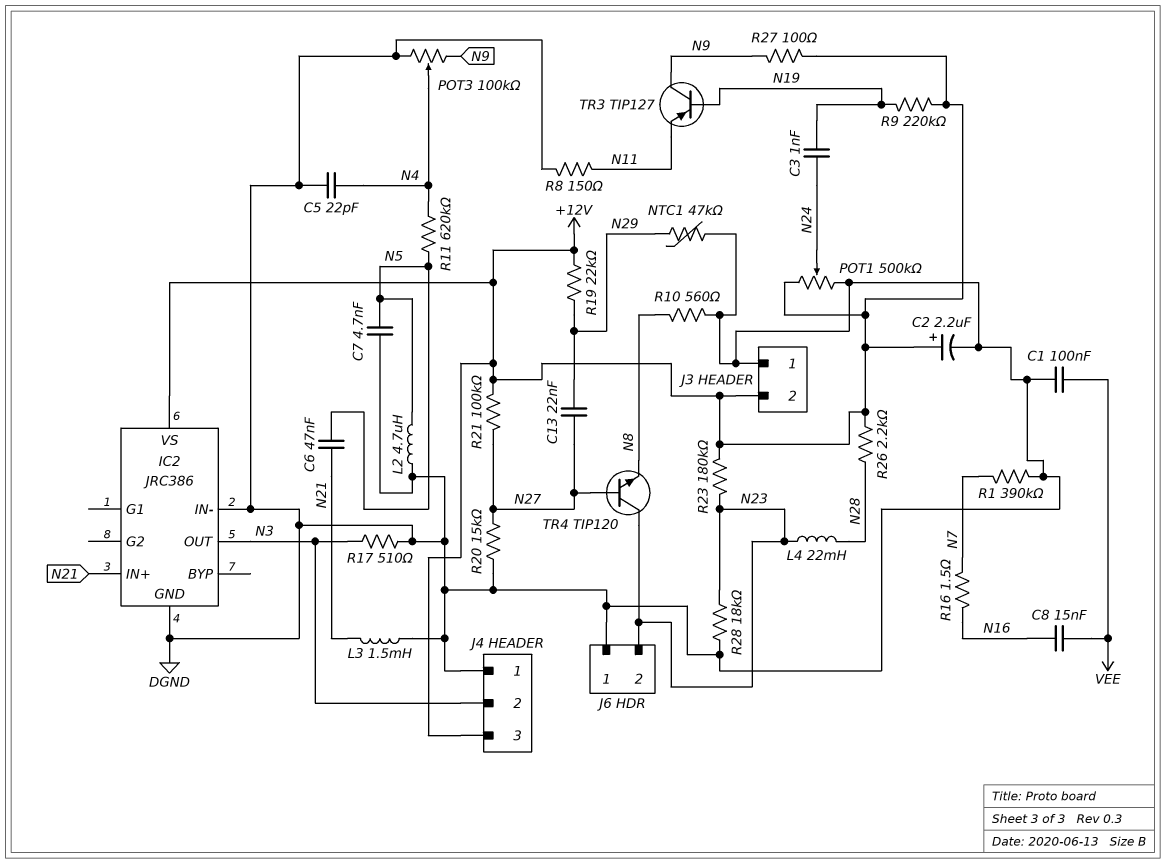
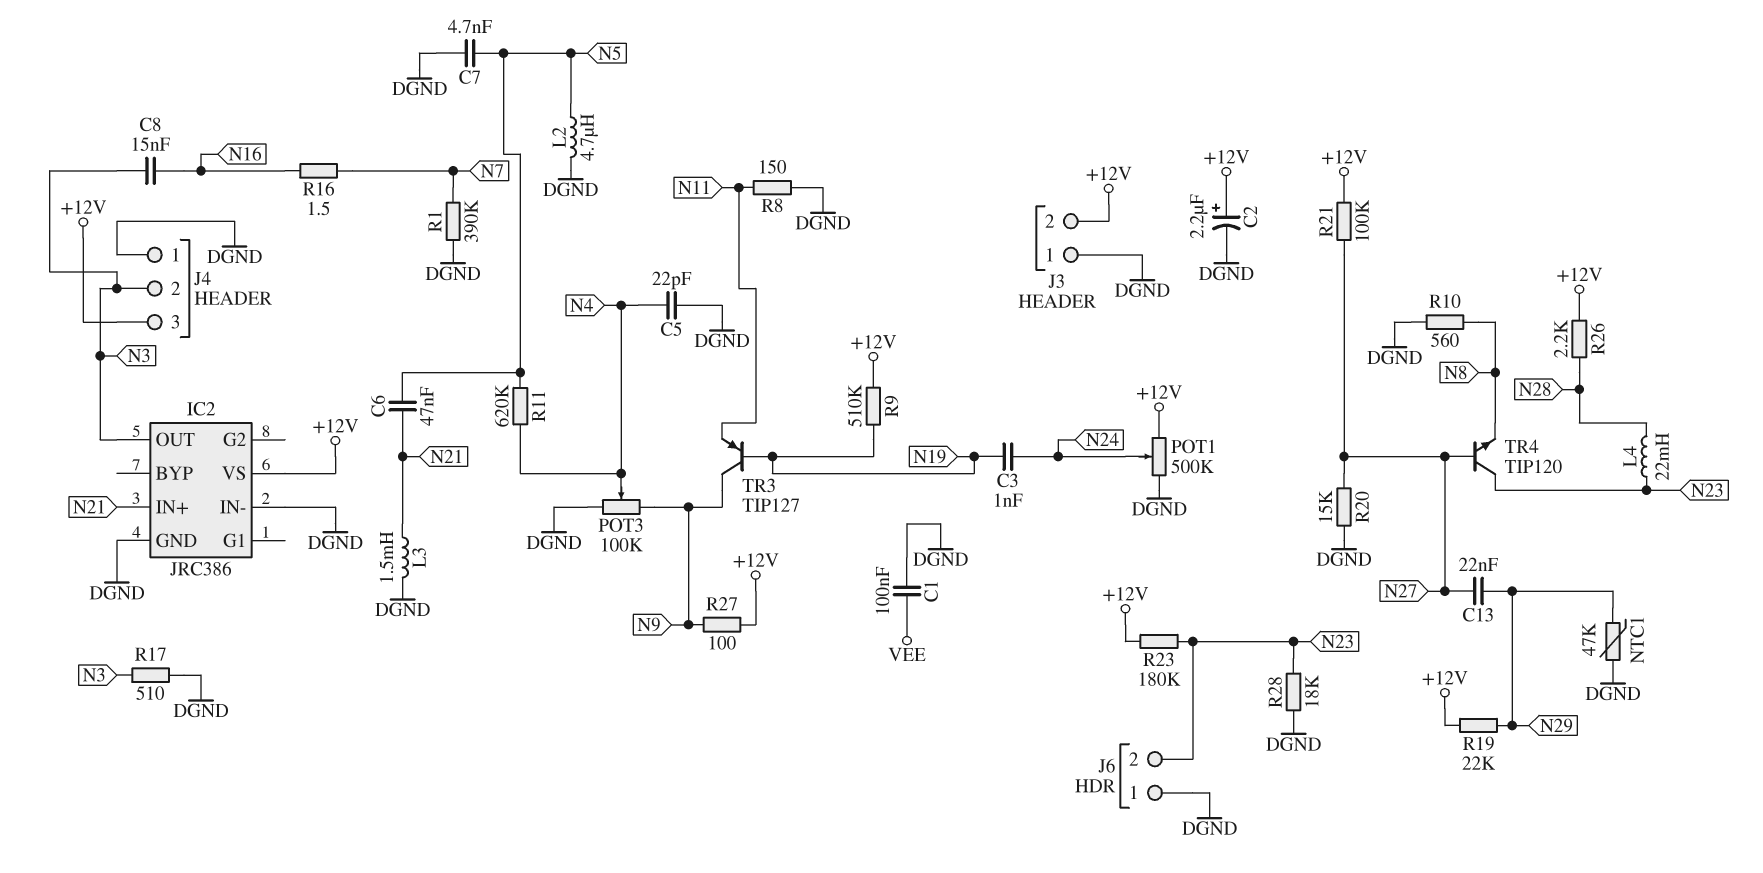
C8: 15nF (N16, VEE) -> 15nF (N3, N16)
R9: 220k (+12V, N19) -> 510k (+12V, N19)

